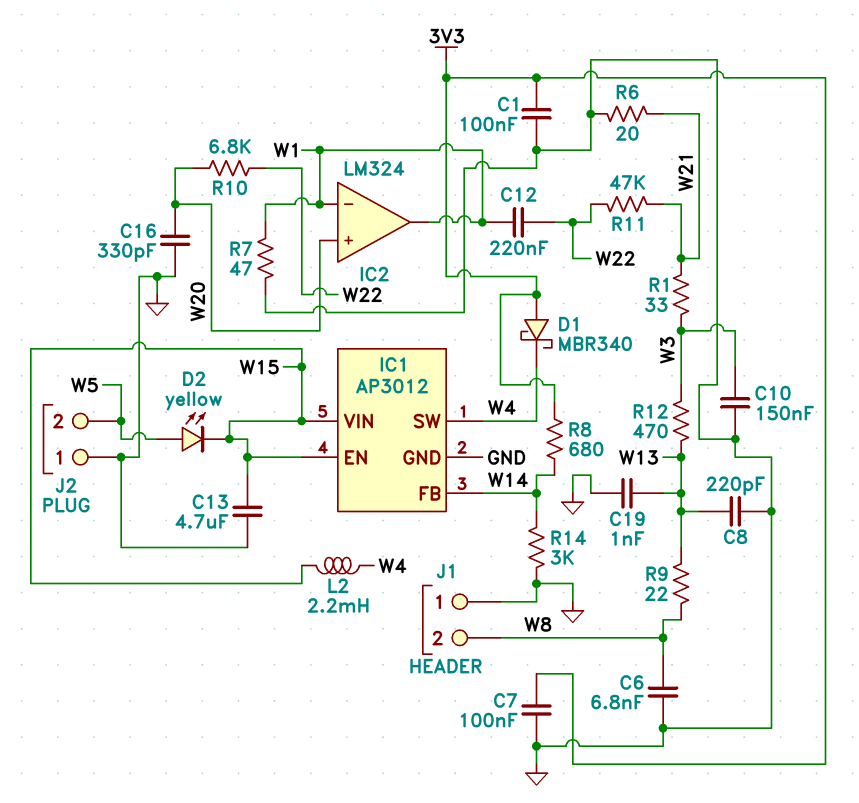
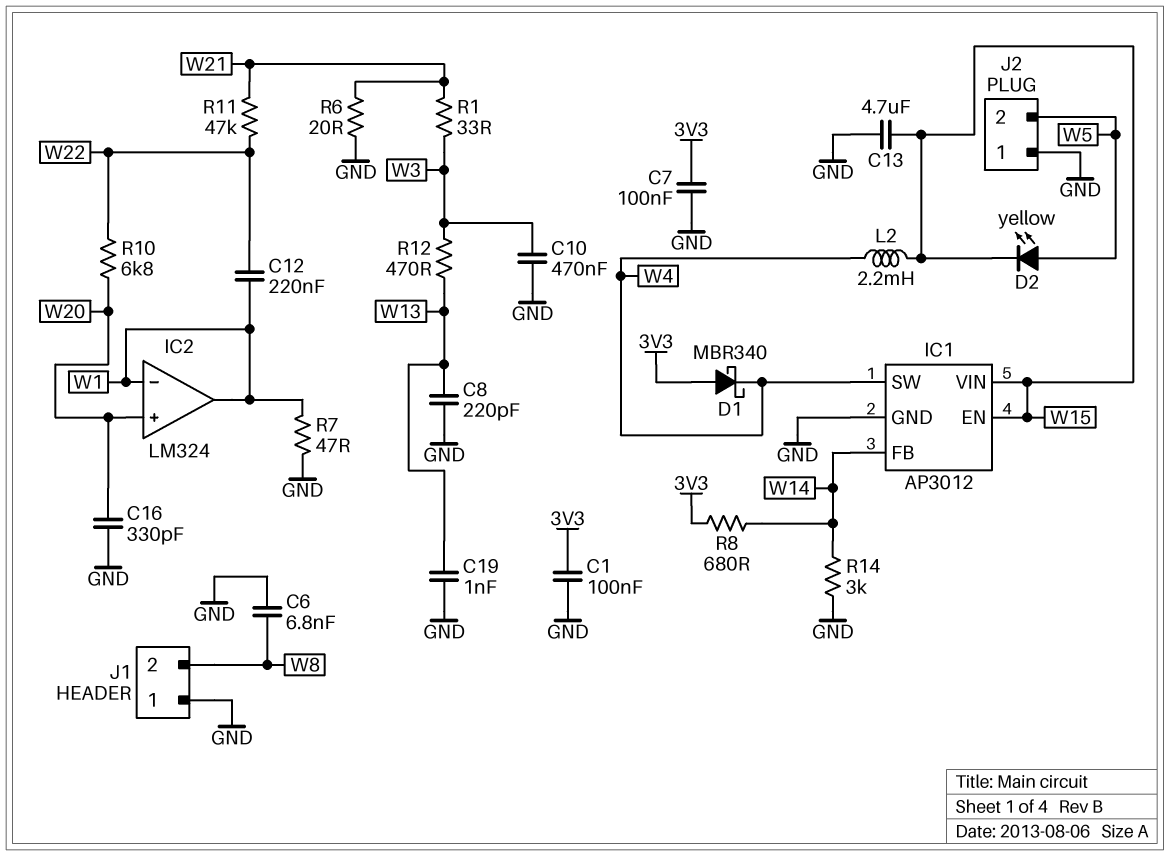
C10: 150nF (GND, W3) -> 470nF (GND, W3)
R9: 22 (W8, W13) -> none

